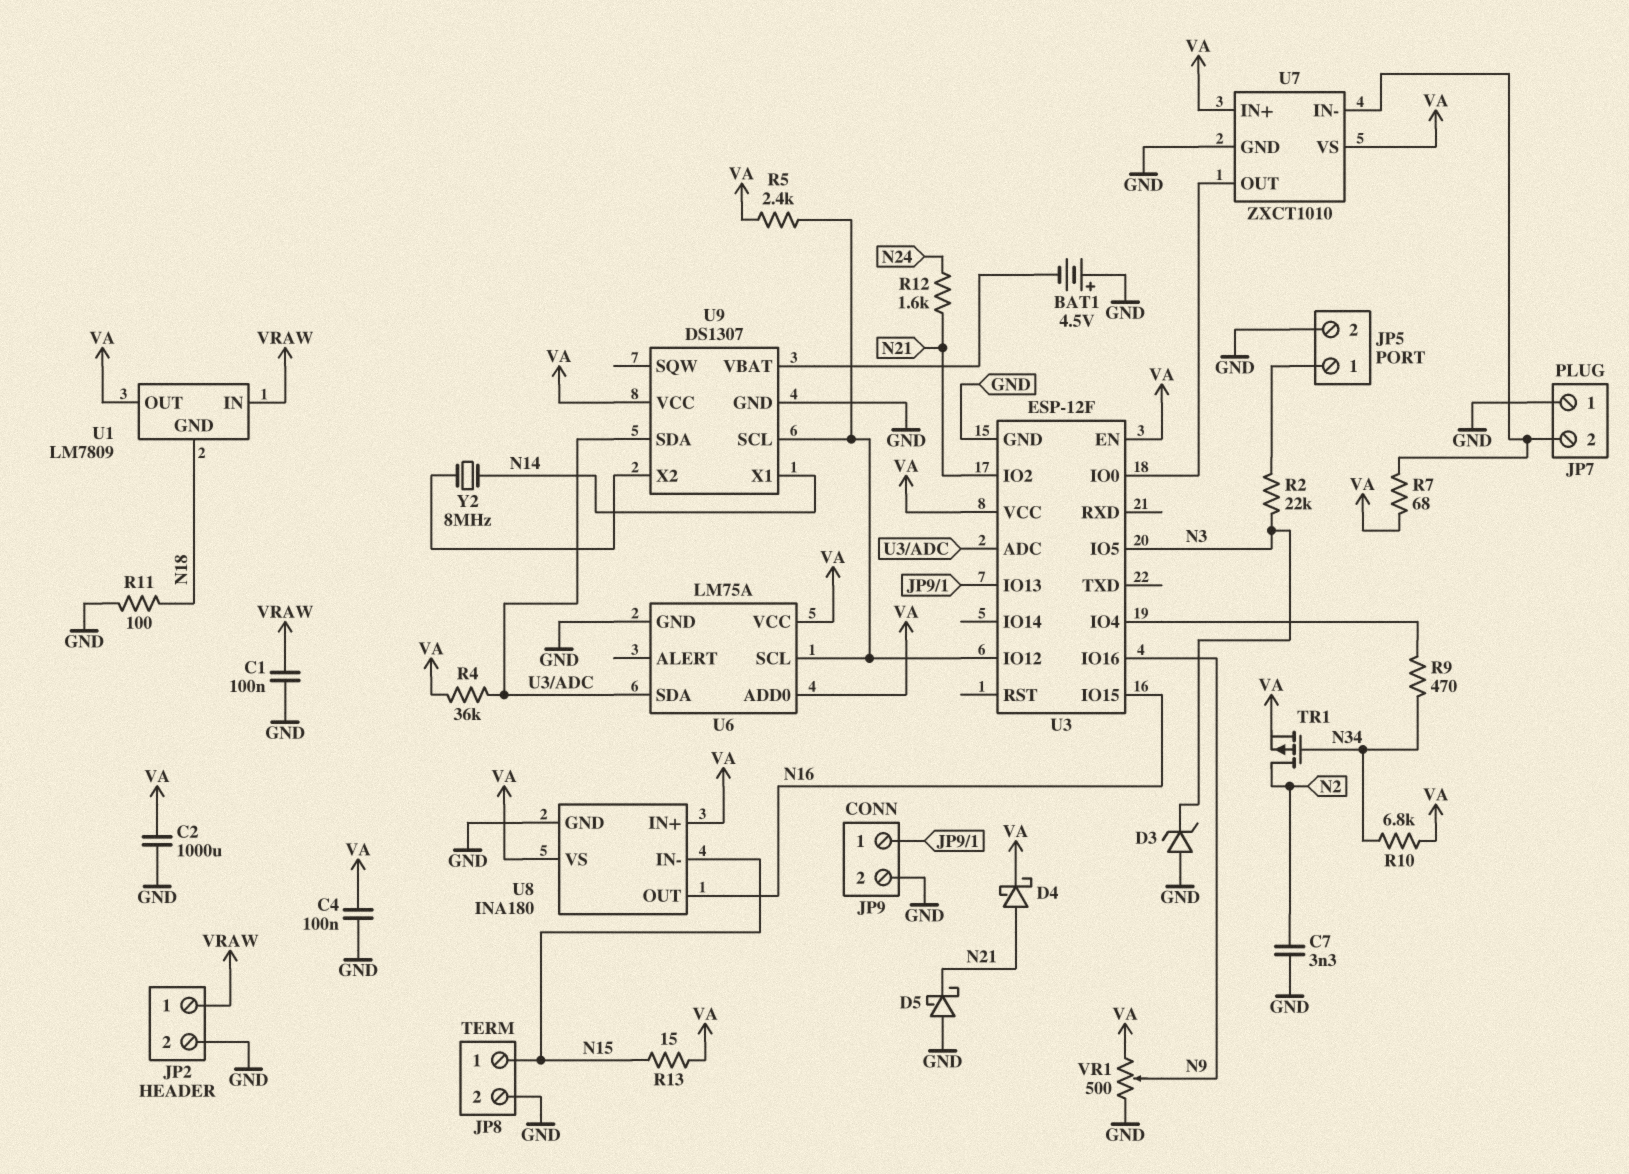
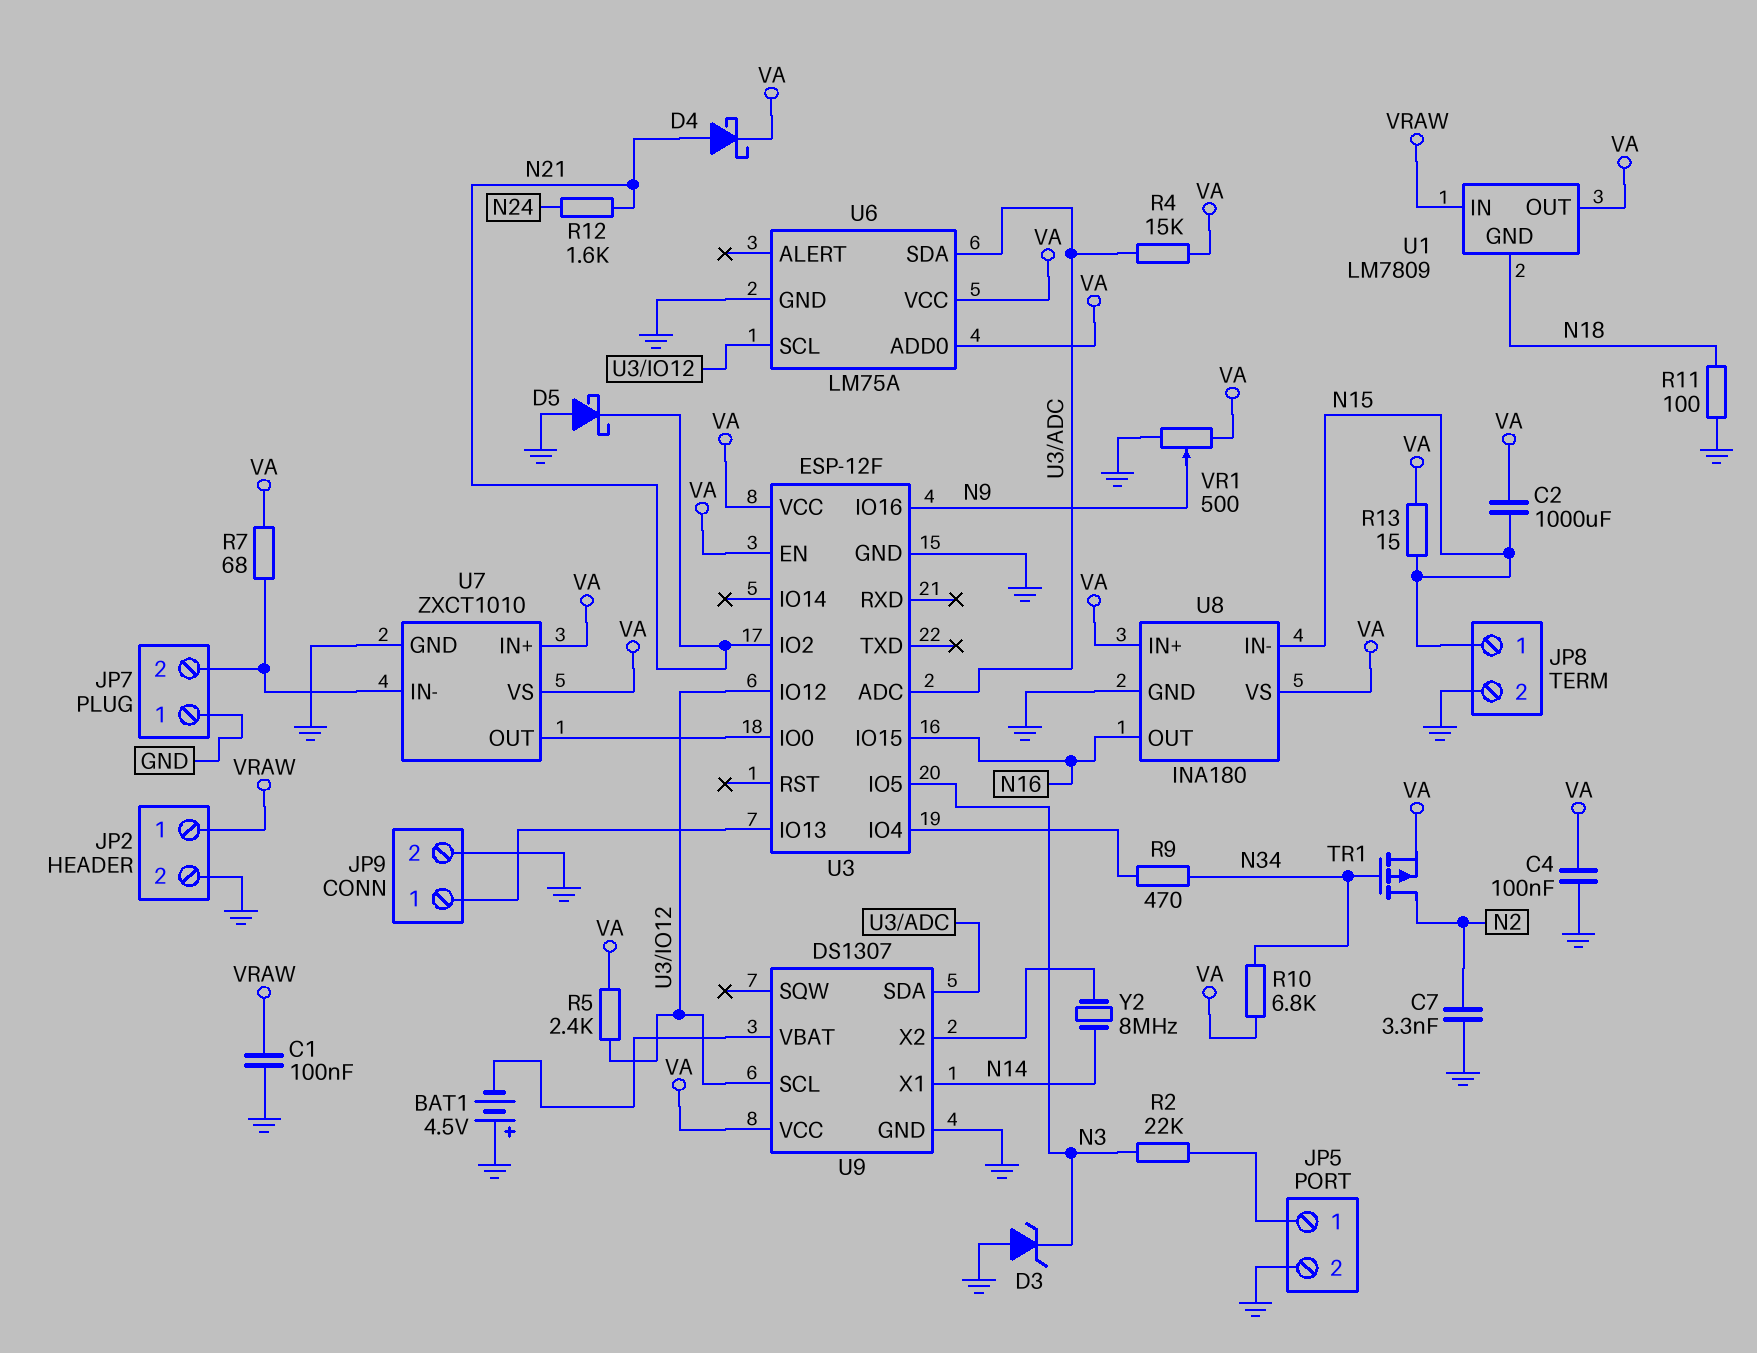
C2: 1000uF (GND, VA) -> 1000uF (N15, VA)
R4: 36k (U3/ADC, VA) -> 15k (U3/ADC, VA)

